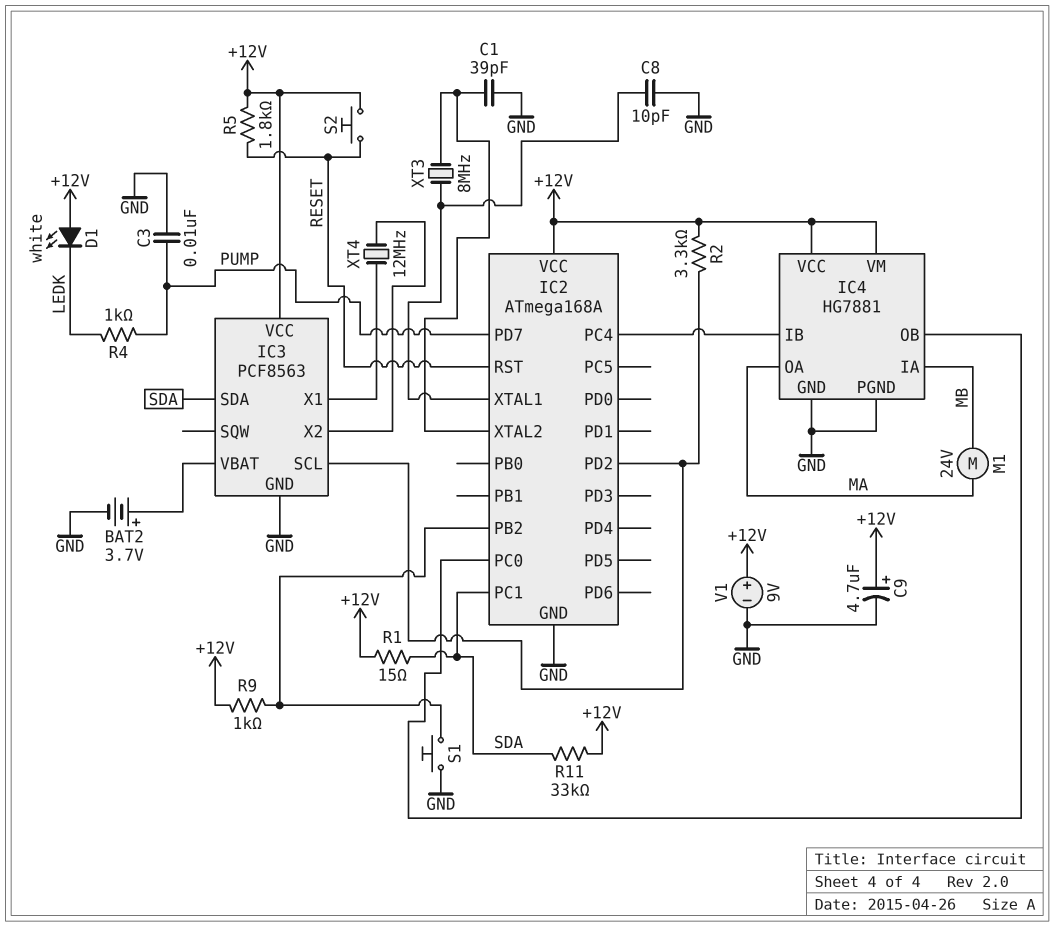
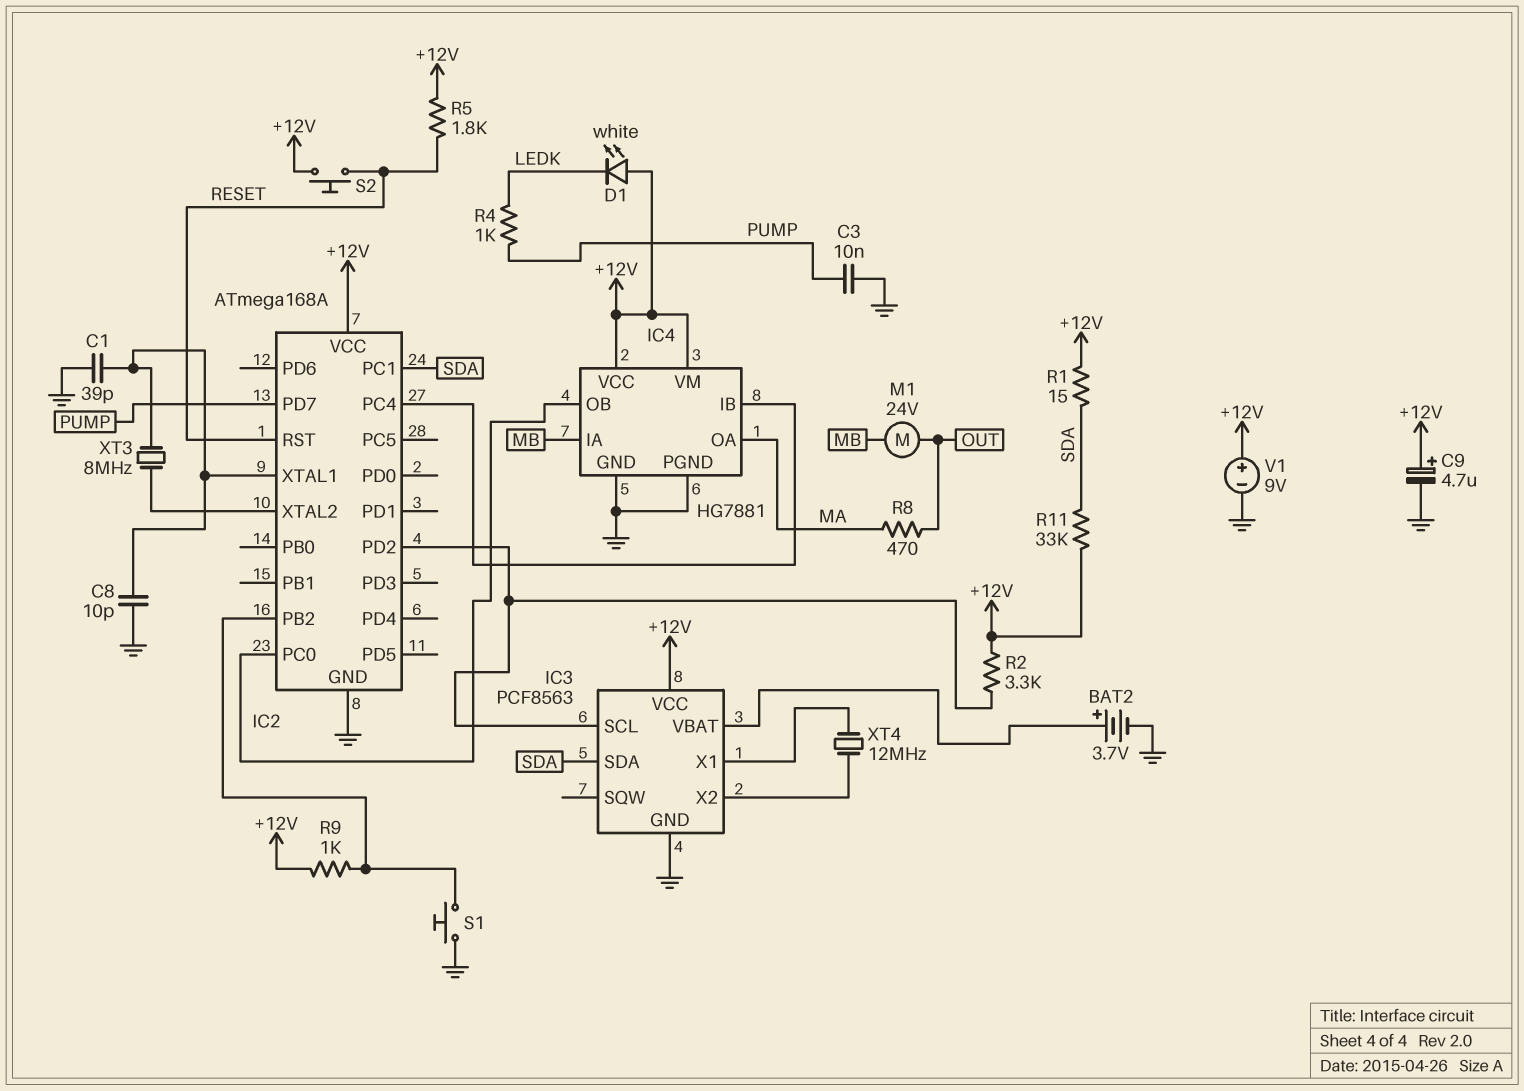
C1: 39pF (GND, IC2/XTAL2) -> 39pF (GND, IC2/XTAL1)
M1: motor 24V (MA, MB) -> motor 24V (MB, OUT)
R8: none -> 470 (MA, OUT)

